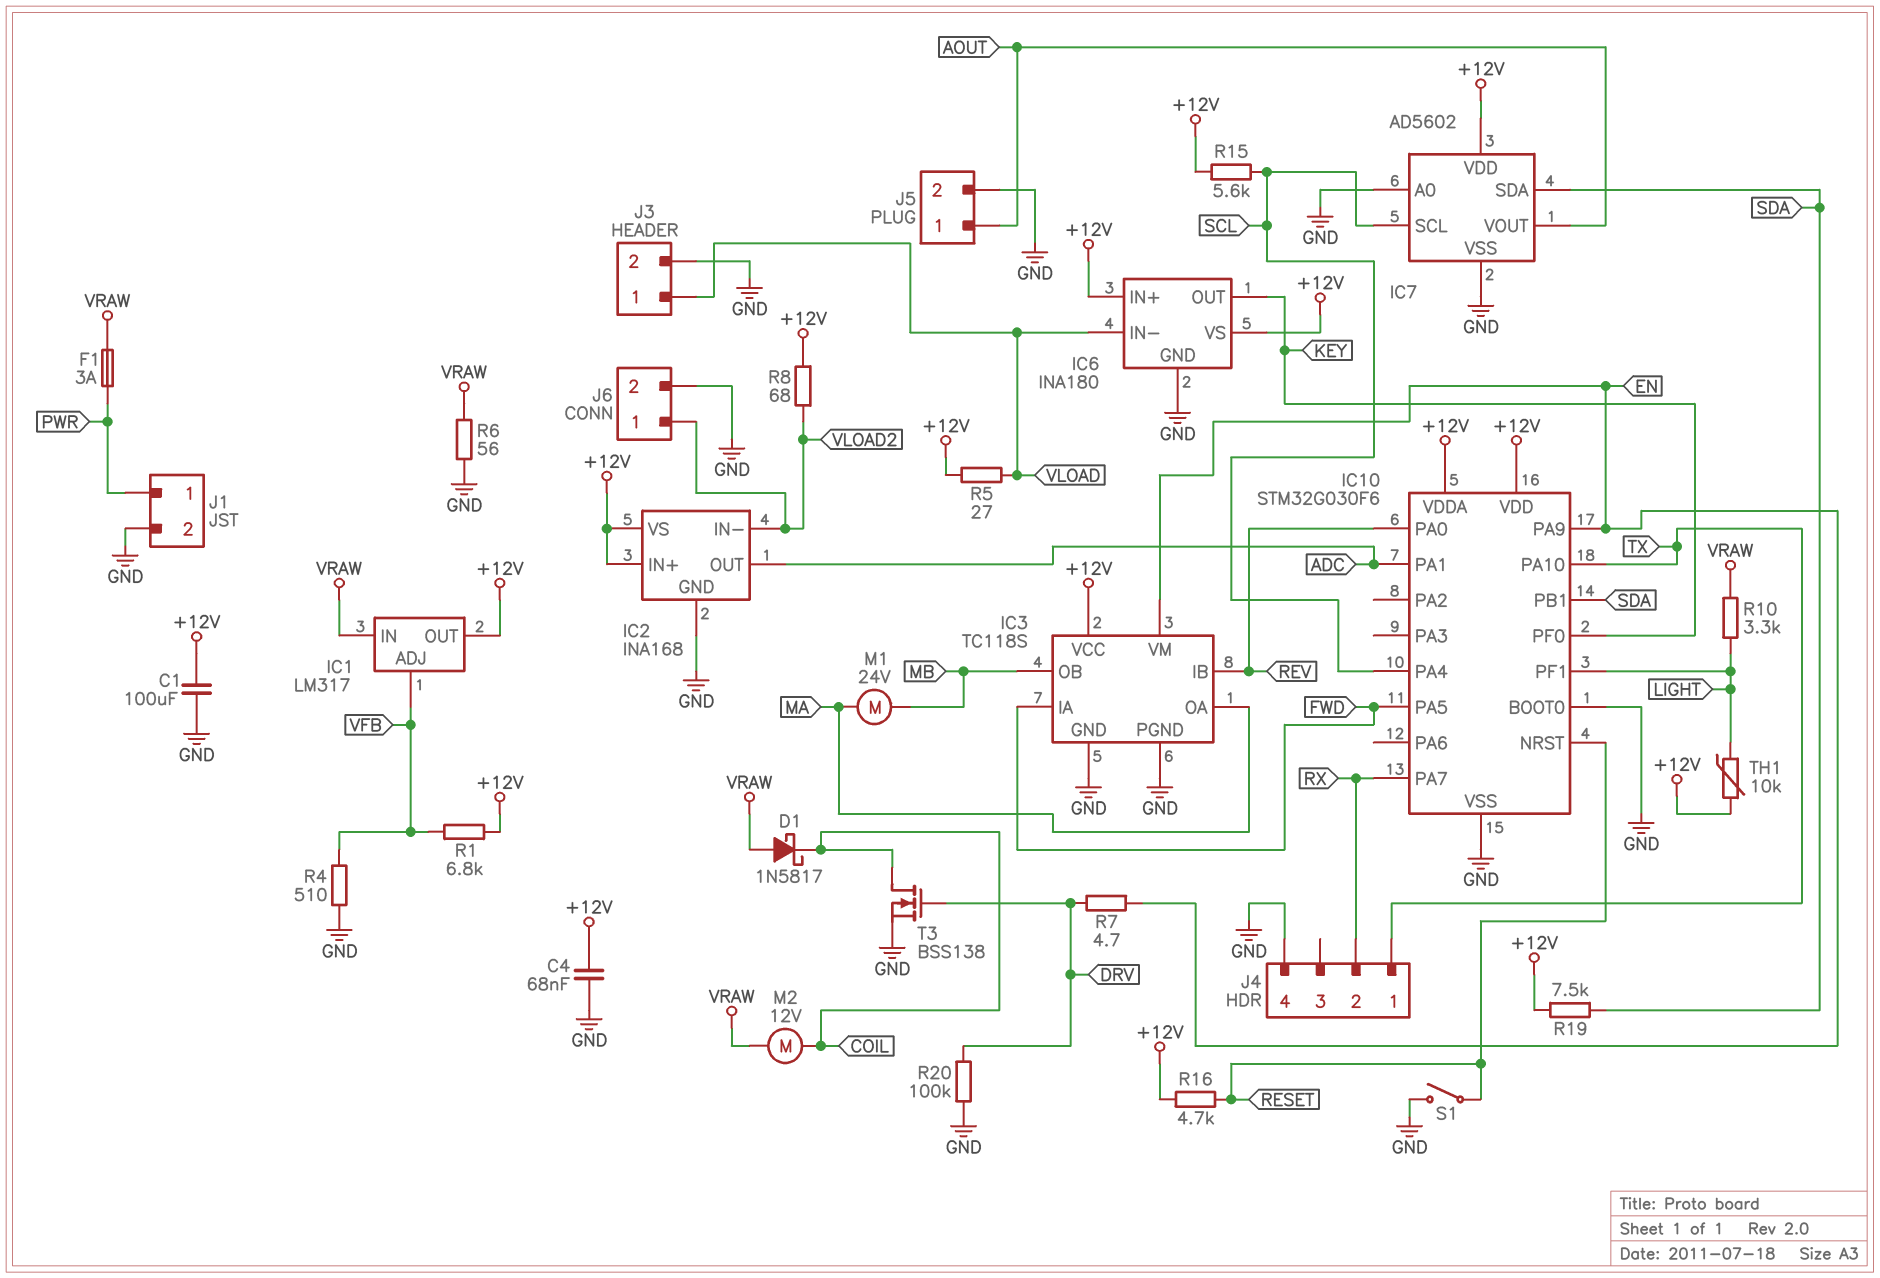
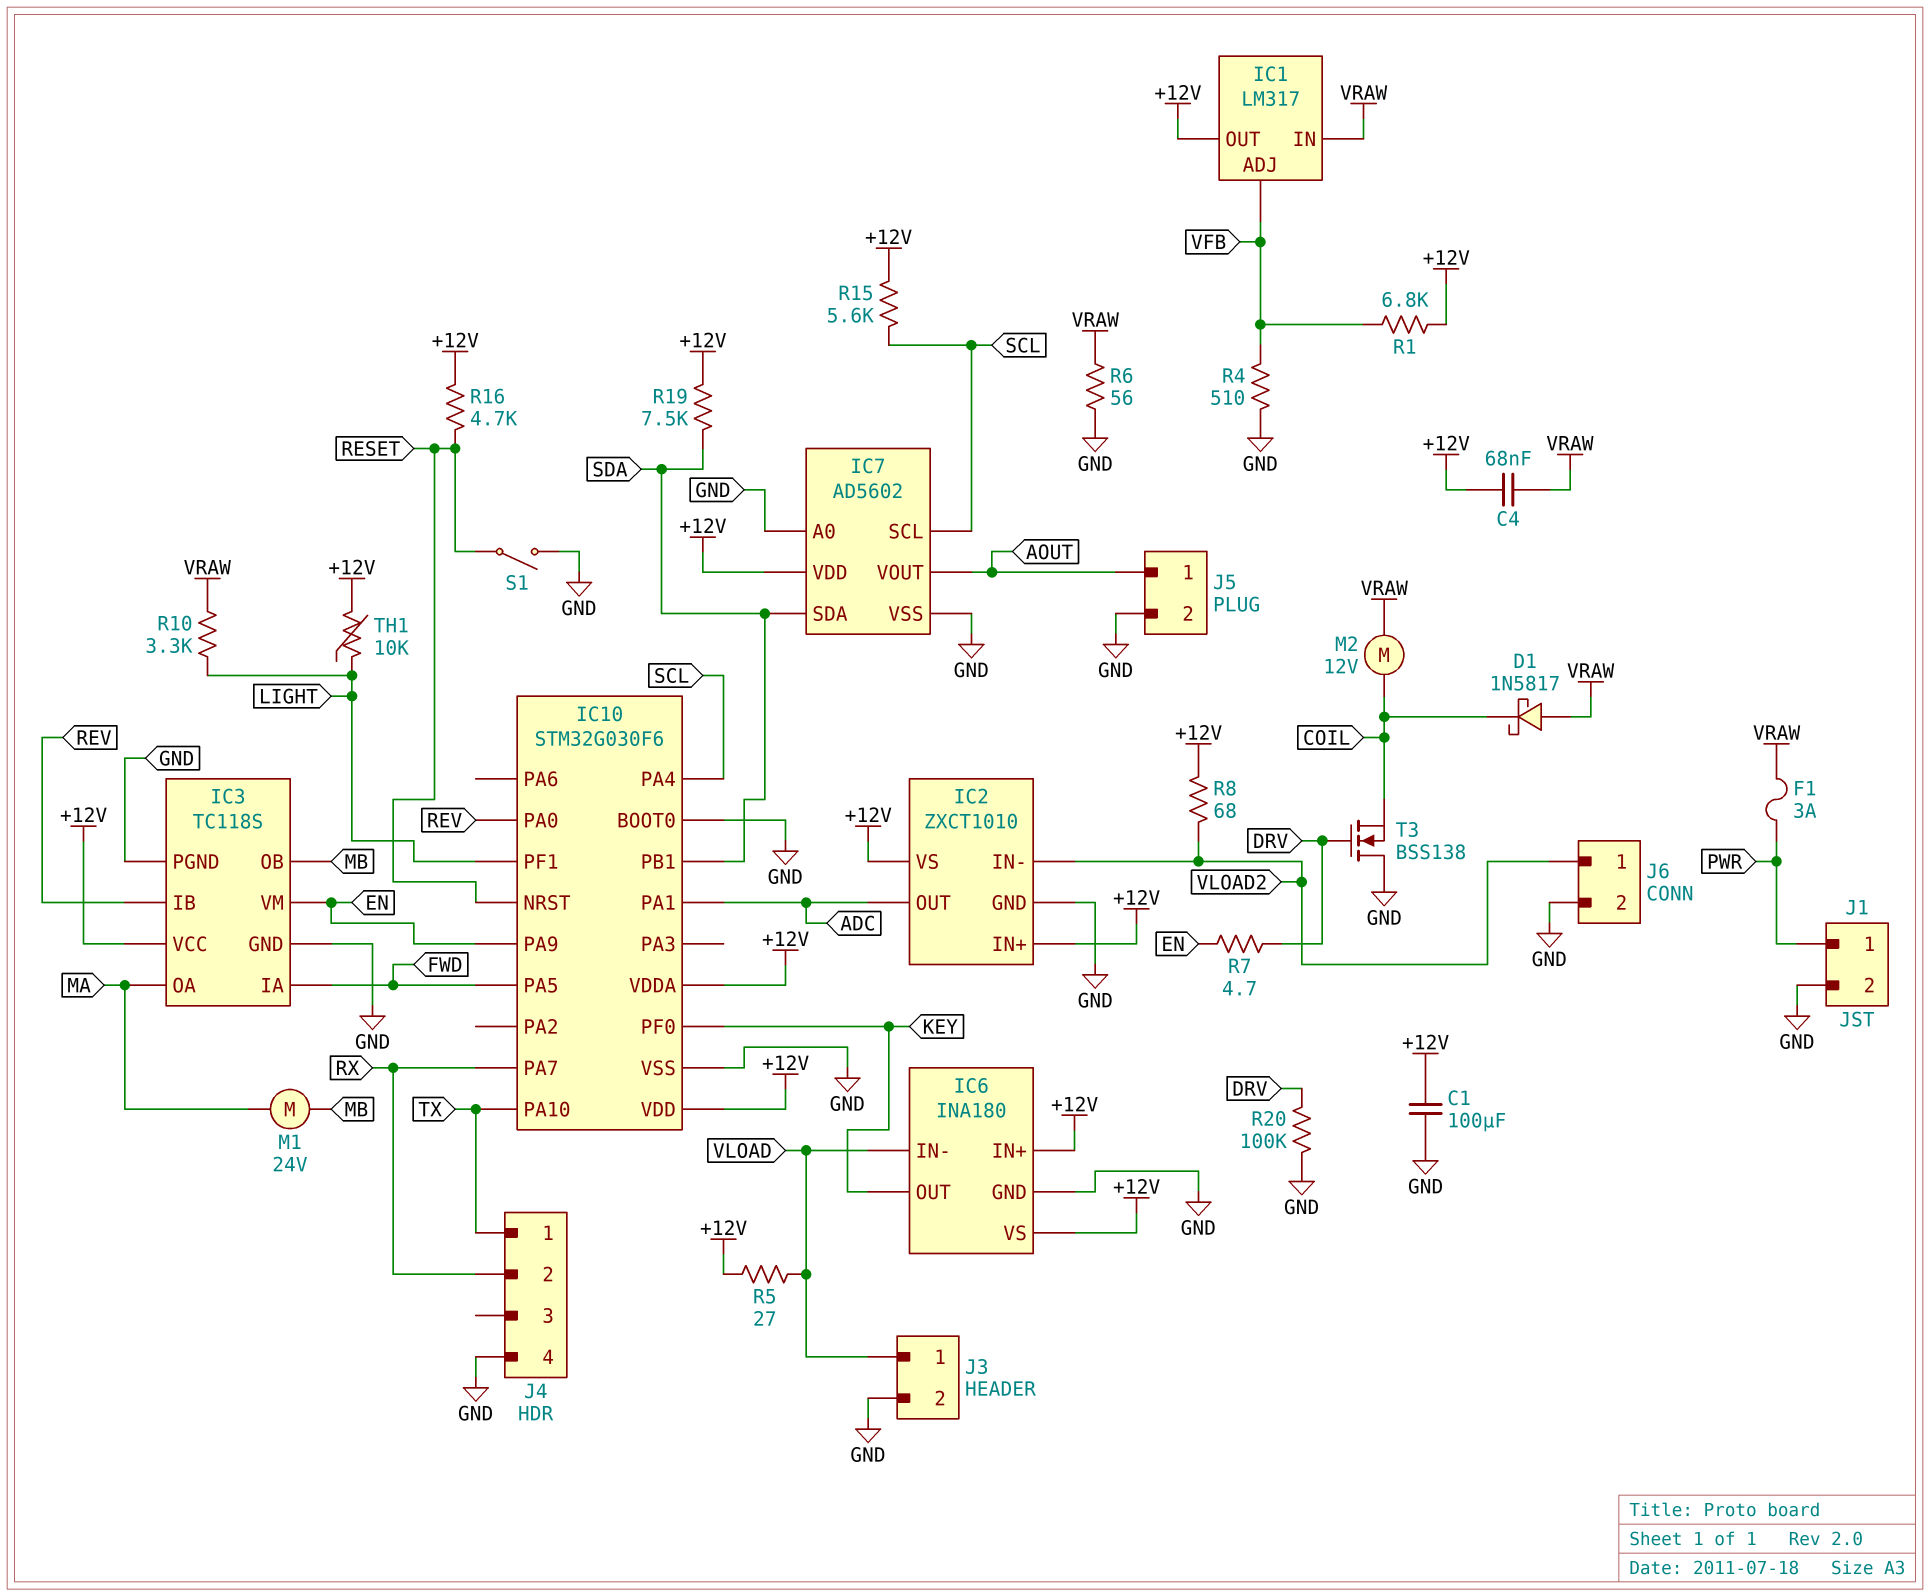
C4: 68nF (+12V, GND) -> 68nF (+12V, VRAW)
IC2: INA168 -> ZXCT1010
T3: NMOS BSS138 (G DRV, D COIL, S GND) -> NMOS BSS138 (G DRV, D GND, S COIL)

